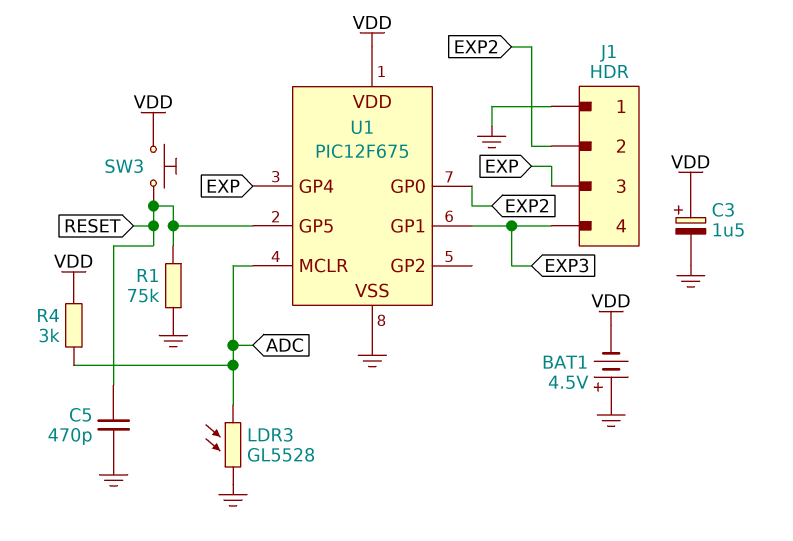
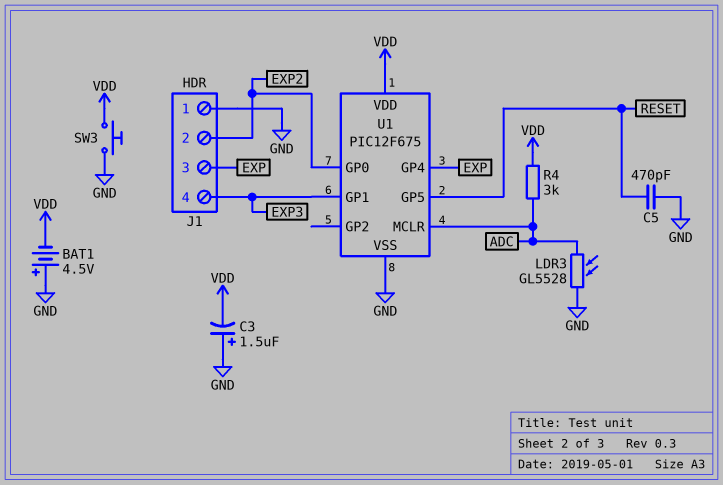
C3: 1.5uF (plus VDD, minus GND) -> 1.5uF (plus GND, minus VDD)
R1: 75k (GND, RESET) -> none
SW3: button (RESET, VDD) -> button (GND, VDD)

